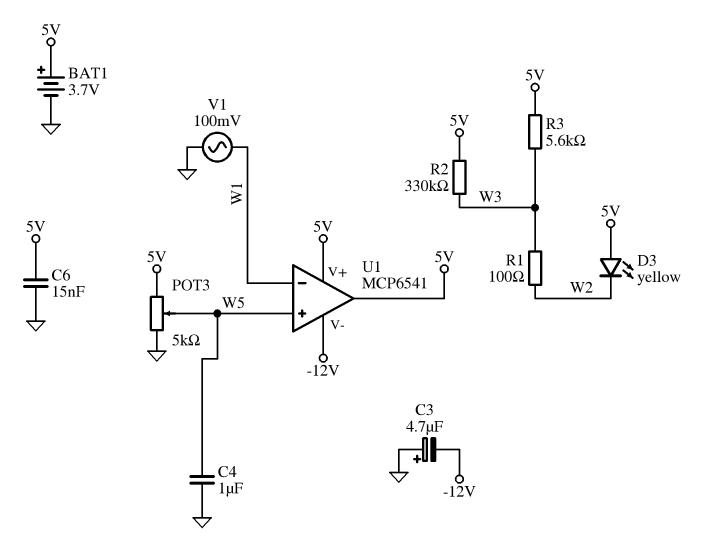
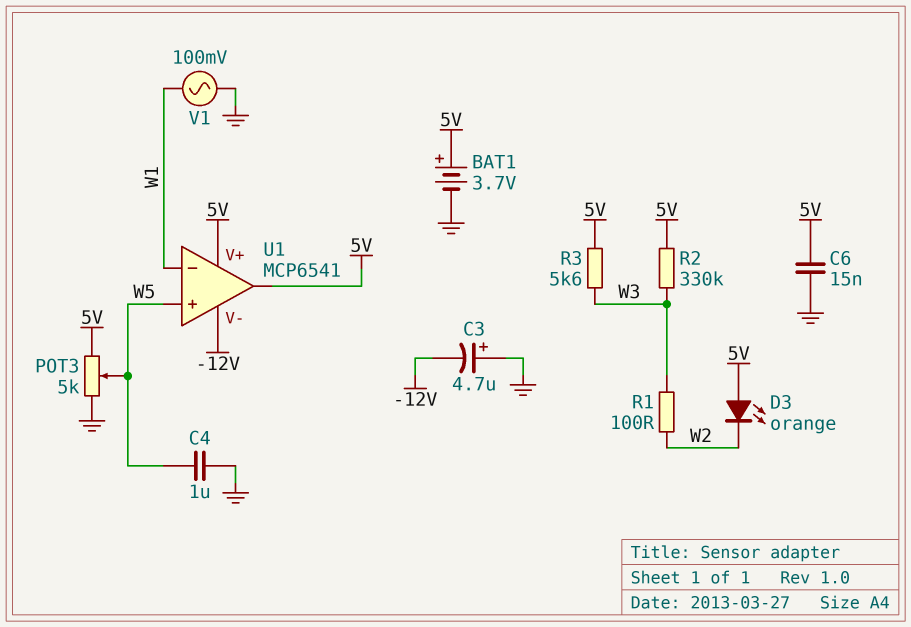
D3: LED yellow (A 5V, K W2) -> LED orange (A 5V, K W2)

